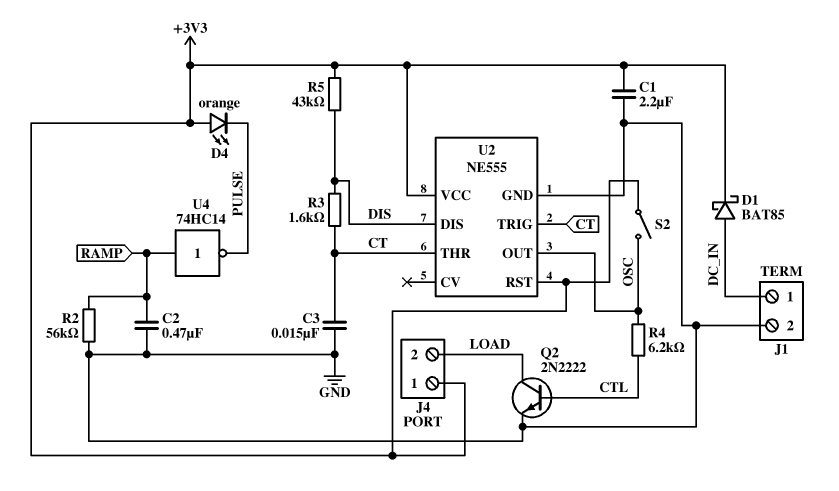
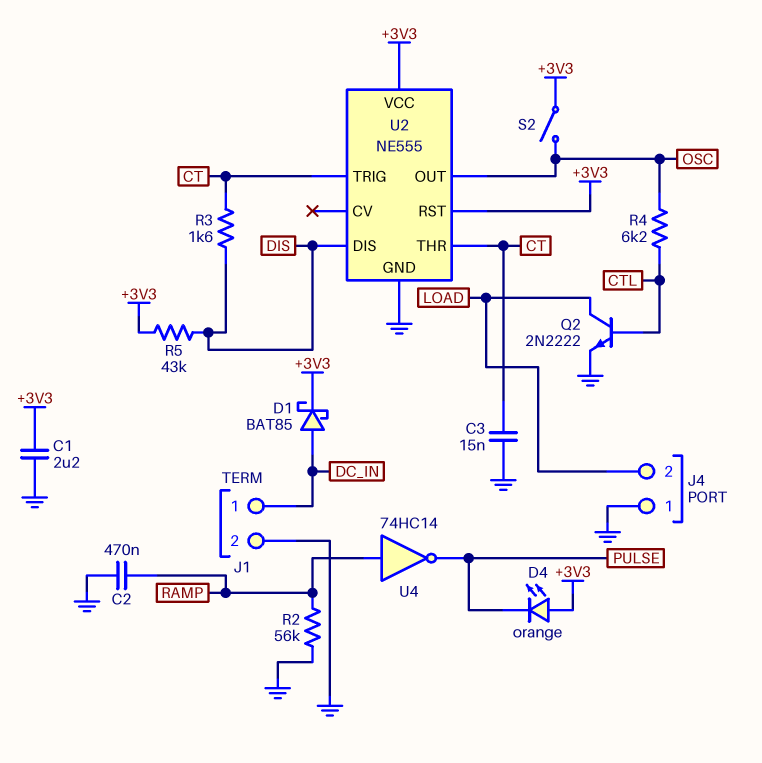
J4 pin 1: +3V3 -> GND

